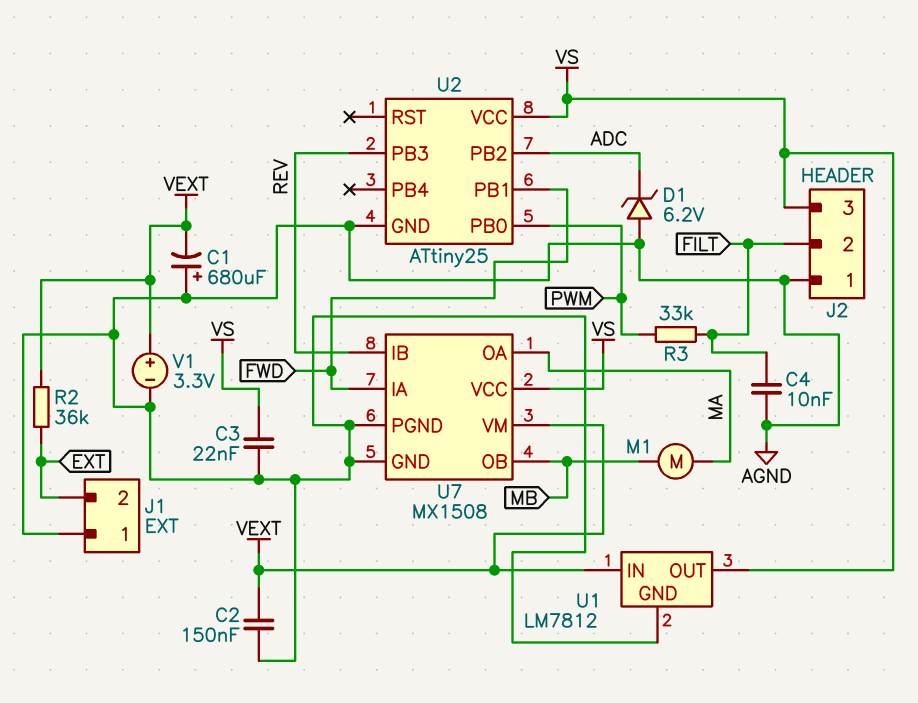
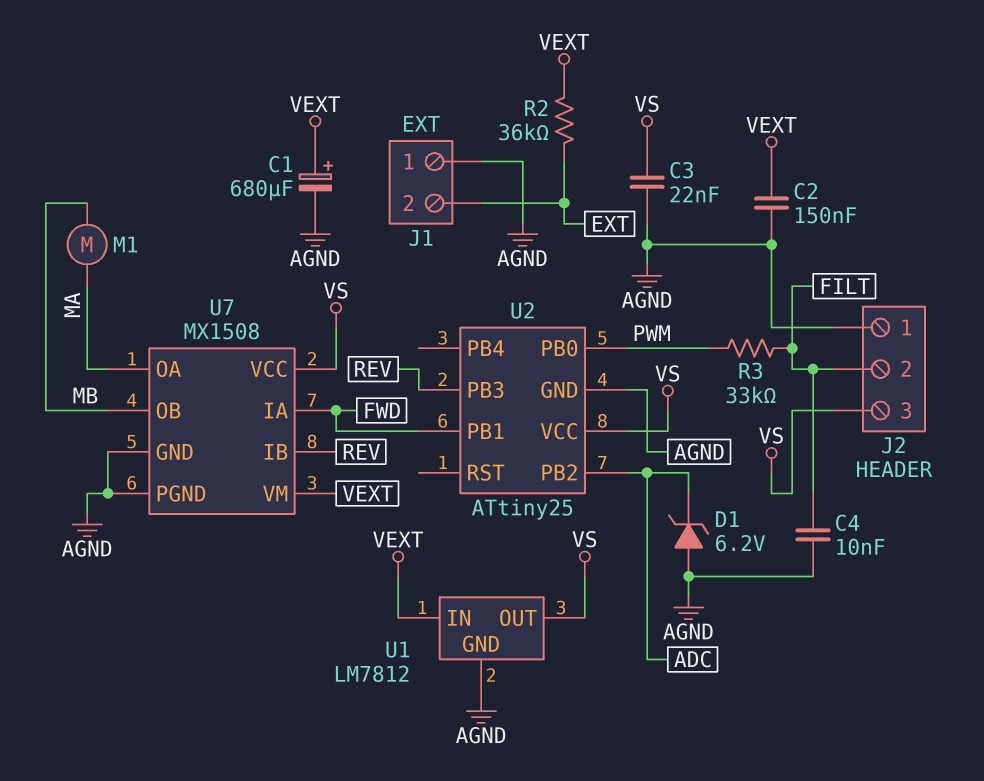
C1: 680uF (plus AGND, minus VEXT) -> 680uF (plus VEXT, minus AGND)
V1: 3.3V (plus VEXT, minus AGND) -> none

